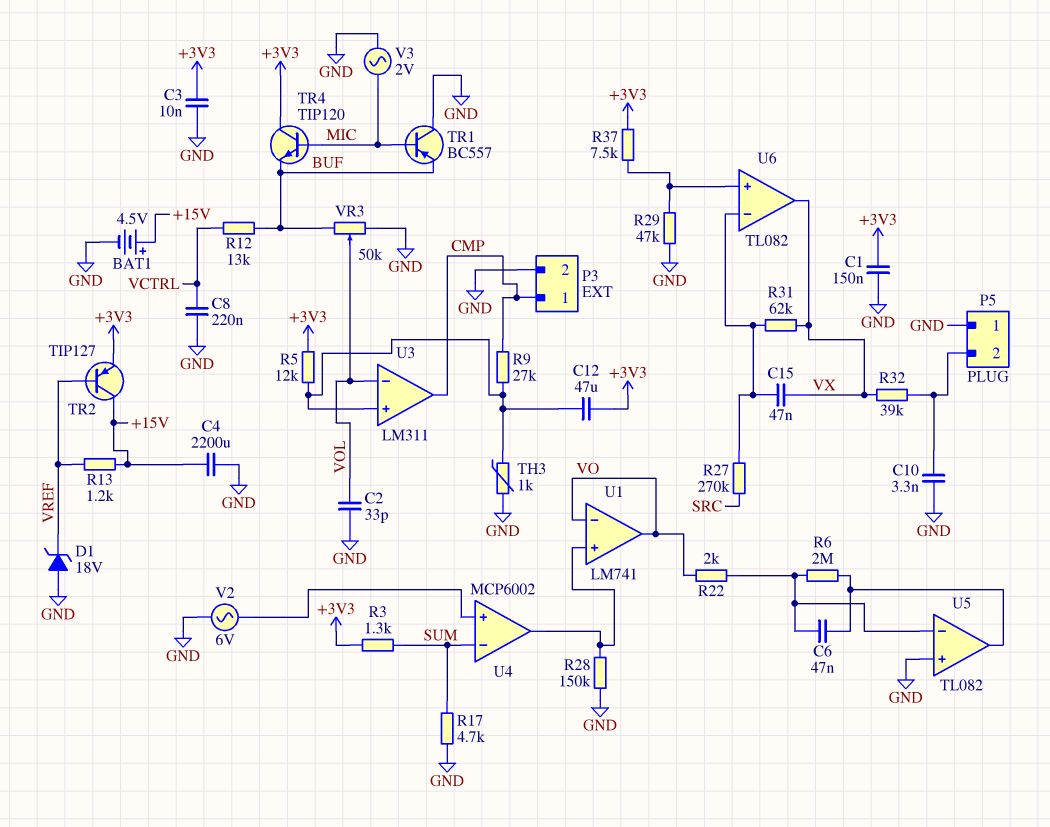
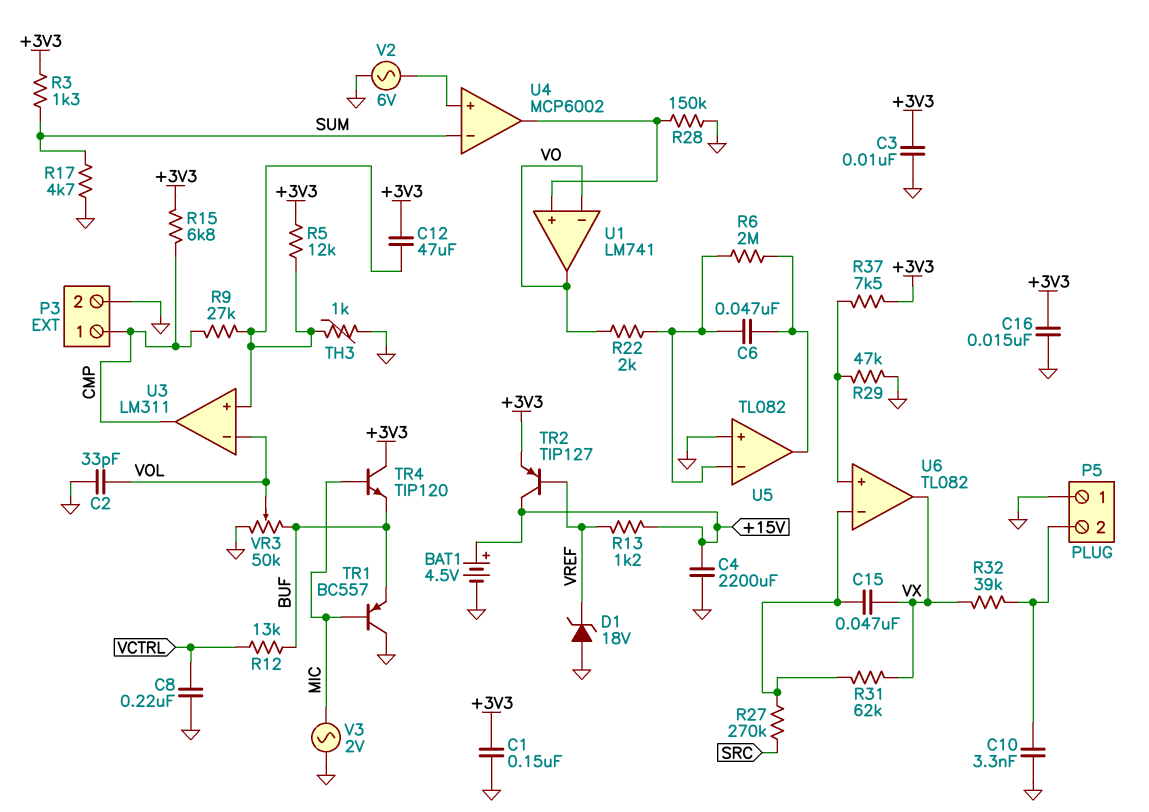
C16: none -> 15nF (+3V3, GND)
R15: none -> 6.8k (+3V3, CMP)

